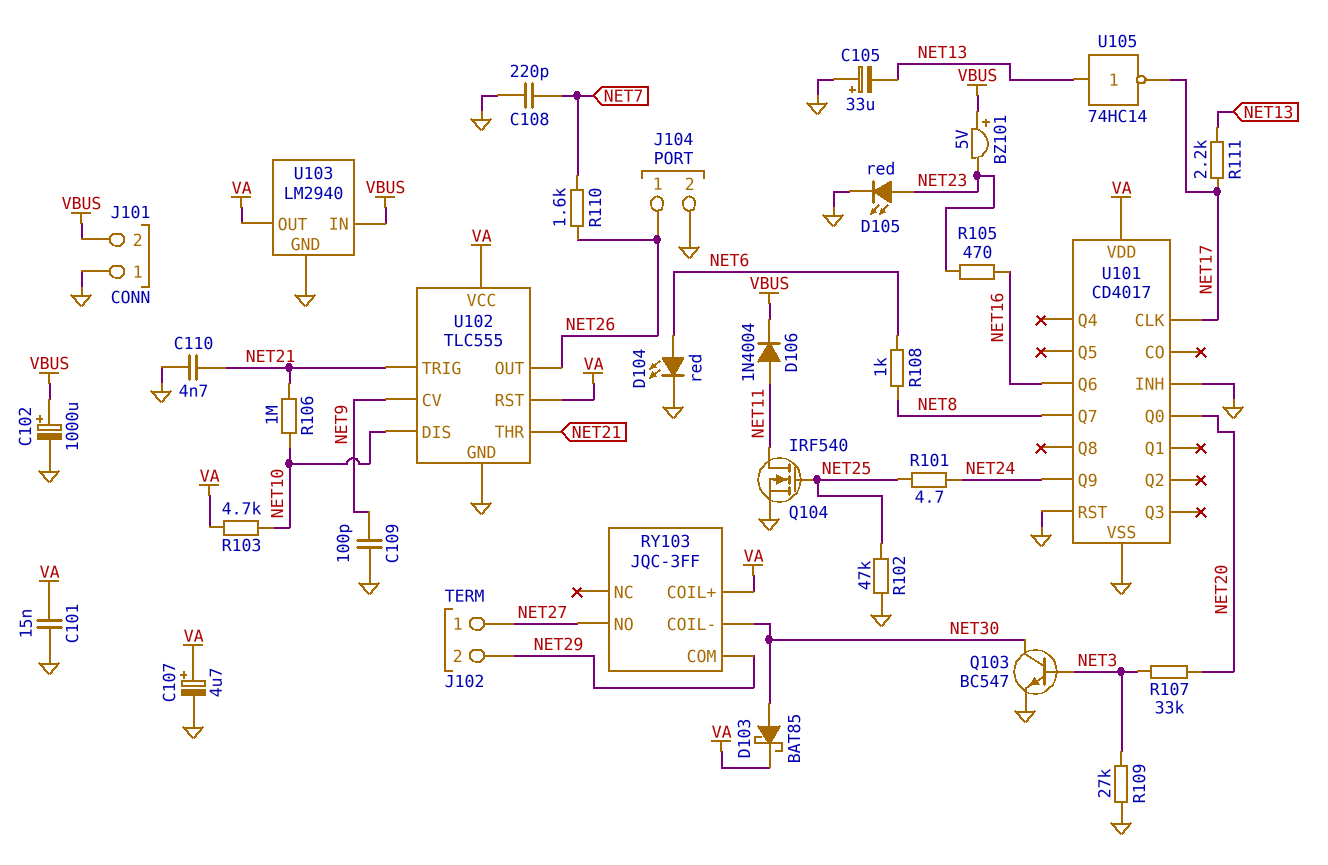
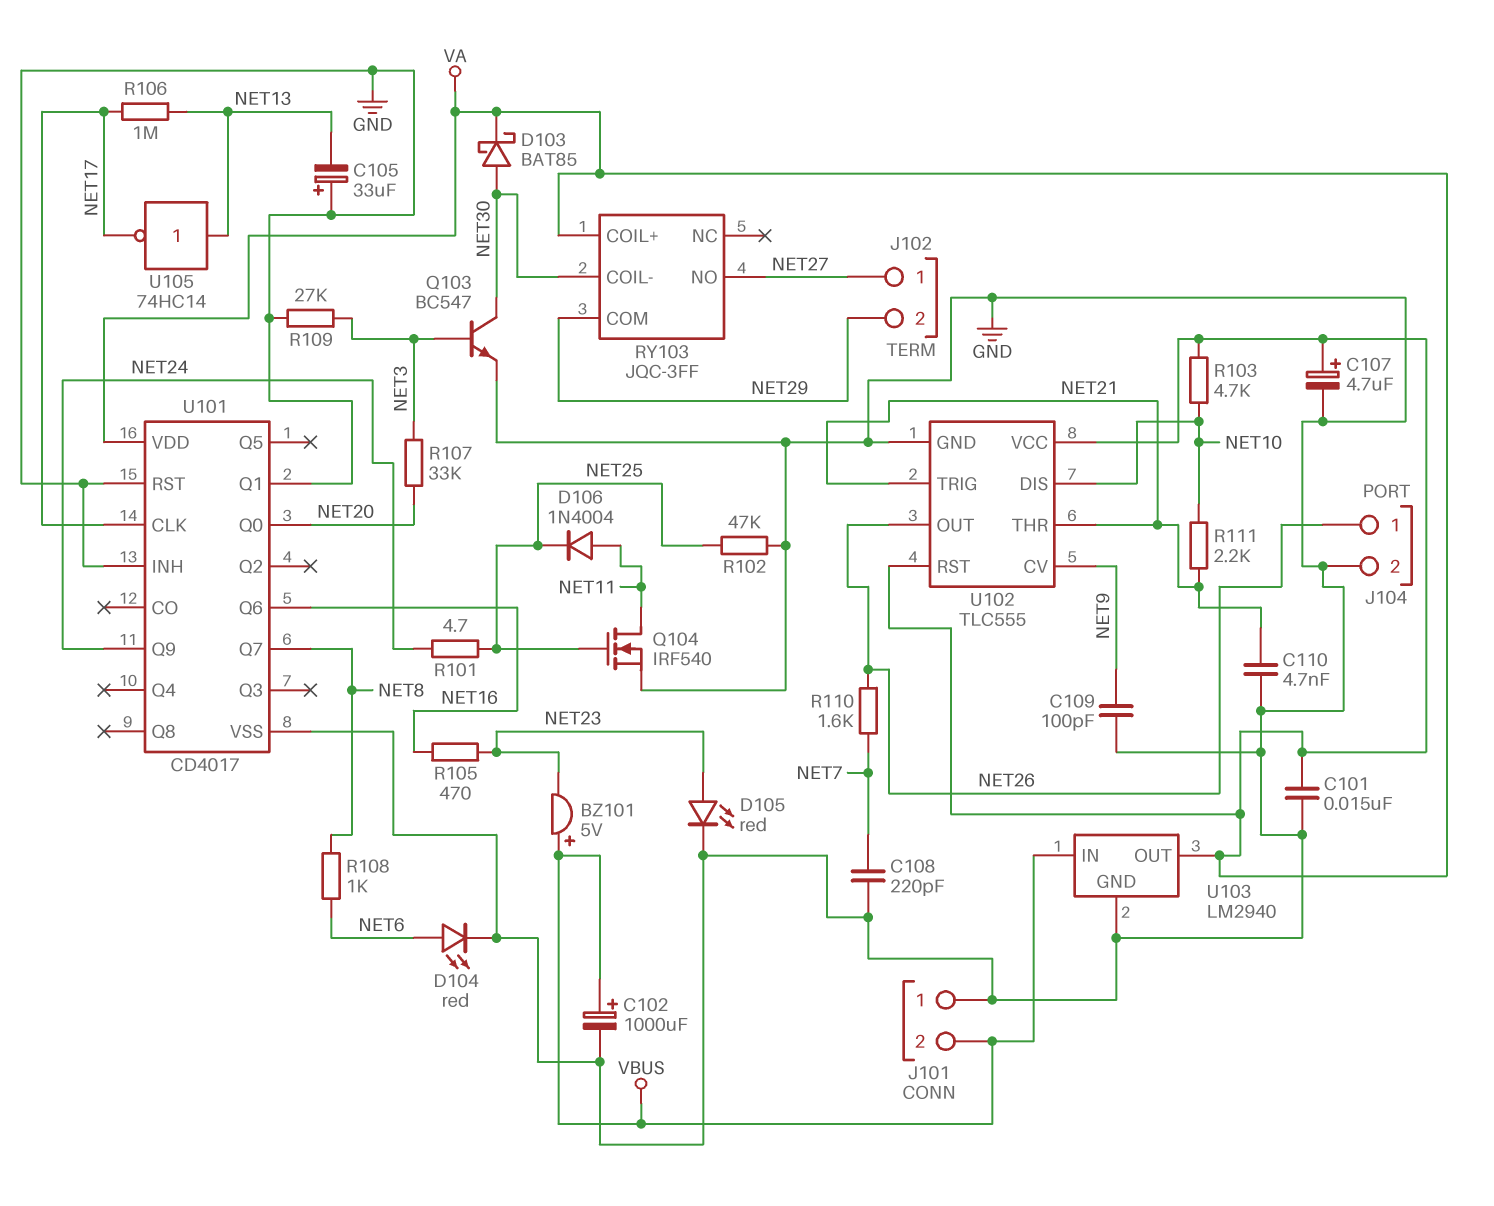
D106: diode 1N4004 (A NET11, K VBUS) -> diode 1N4004 (A NET11, K NET25)
R106: 1M (NET10, NET21) -> 1M (NET13, NET17)
R111: 2.2k (NET13, NET17) -> 2.2k (NET10, NET21)
U101 pin Q1: none -> GND

